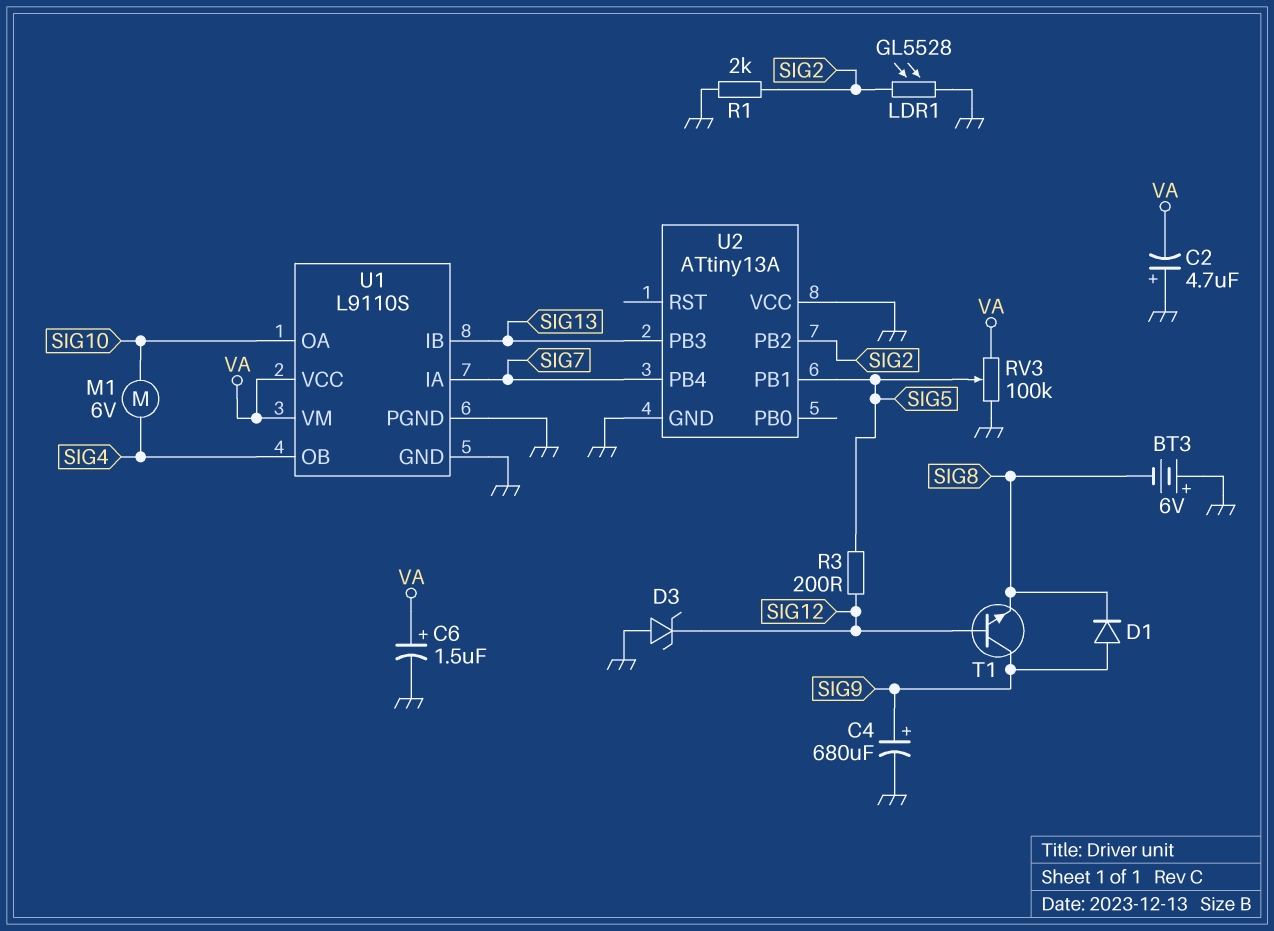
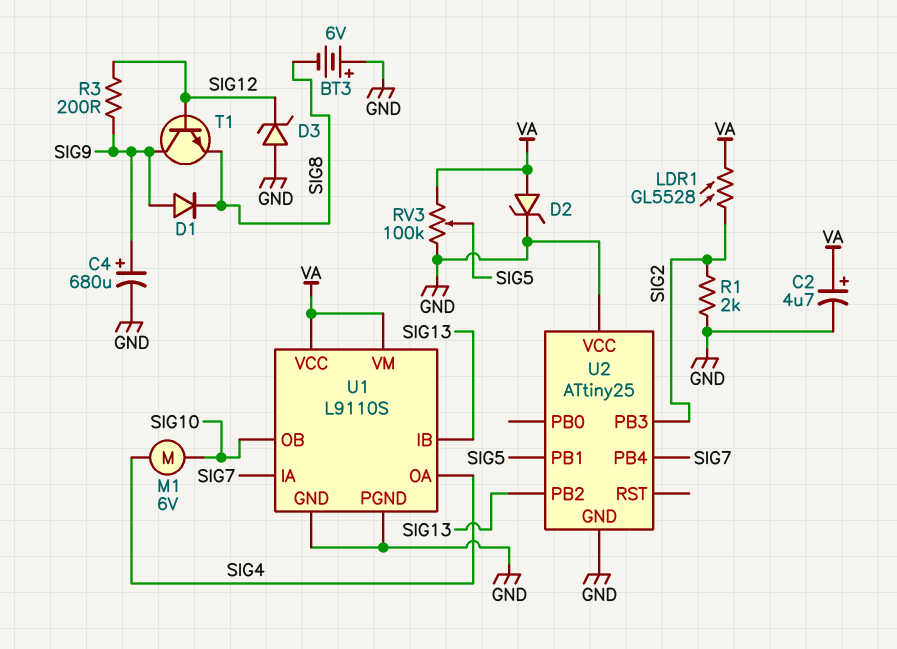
C2: 4.7uF (plus GND, minus VA) -> 4.7uF (plus VA, minus GND)
C6: 1.5uF (plus VA, minus GND) -> none
D2: none -> zener (A VA, K GND)
LDR1: GL5528 (GND, SIG2) -> GL5528 (SIG2, VA)
R3: 200 (SIG5, SIG12) -> 200 (SIG9, SIG12)
U1 pin OA: SIG10 -> SIG4
U1 pin OB: SIG4 -> SIG10
U2: ATtiny13A -> ATtiny25
U2 pin PB2: SIG2 -> SIG13
U2 pin PB3: SIG13 -> SIG2

